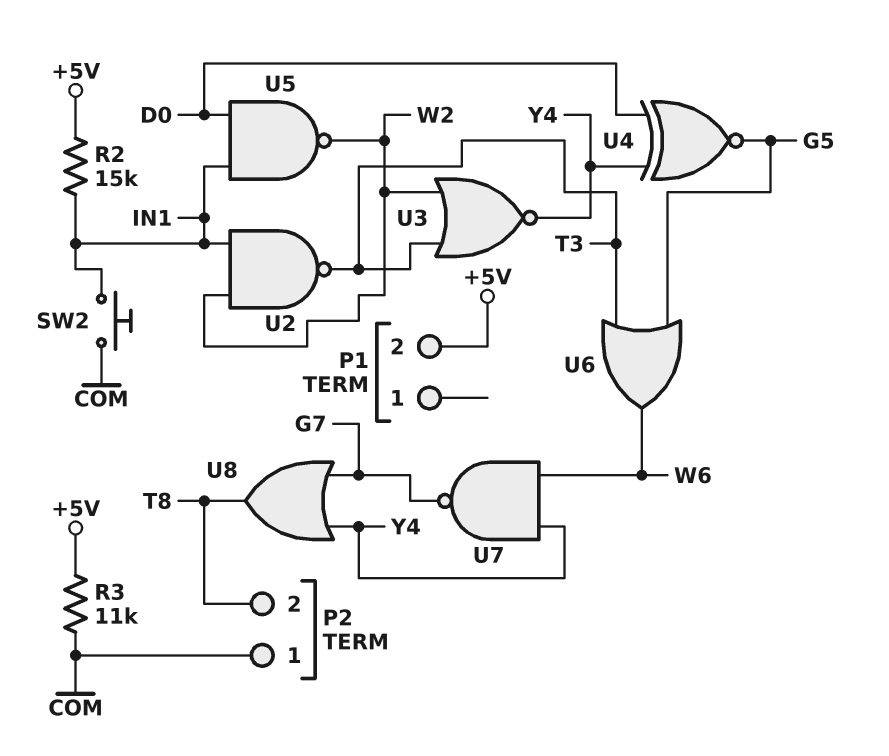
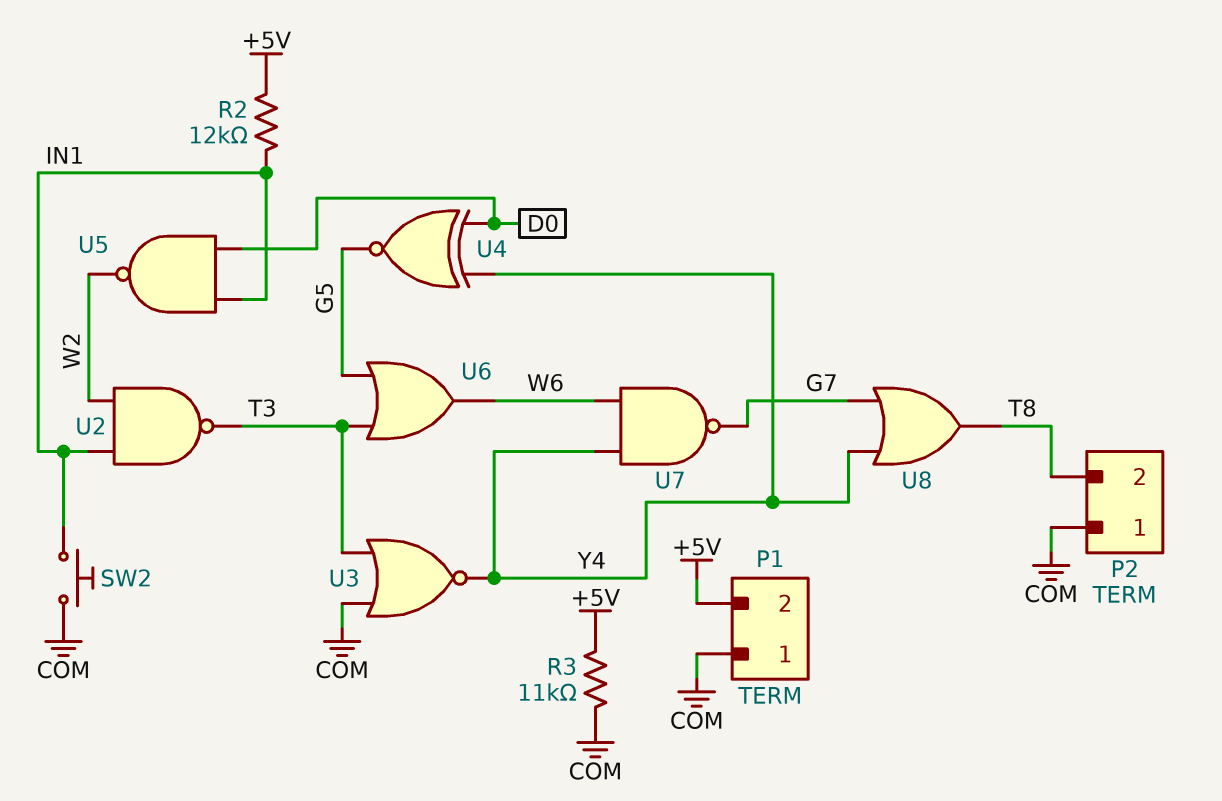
P1 pin 1: none -> COM
R2: 15k (+5V, IN1) -> 12k (+5V, IN1)
U3: NOR (in T3, in W2, out Y4) -> NOR (in COM, in T3, out Y4)

